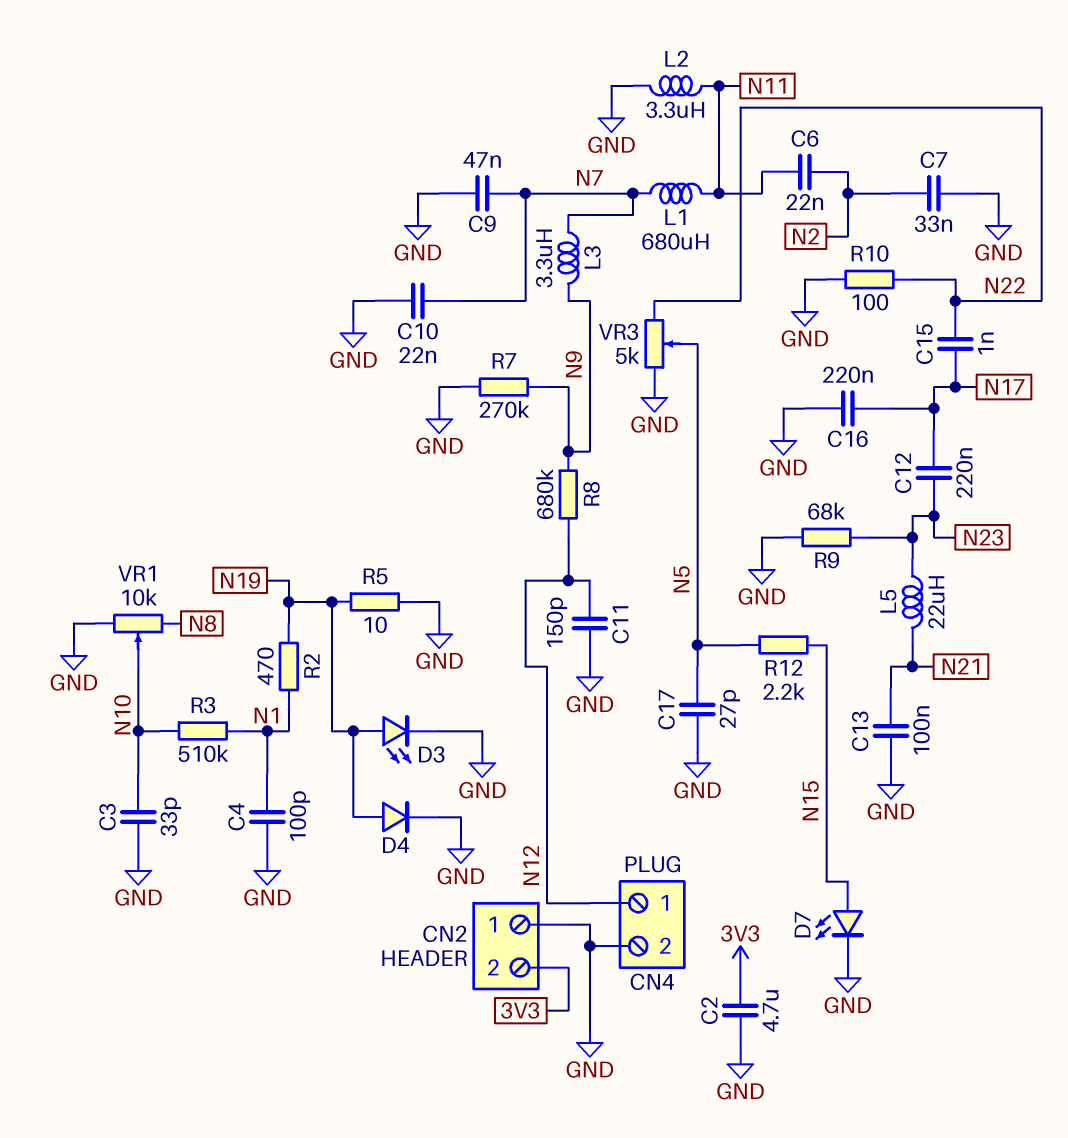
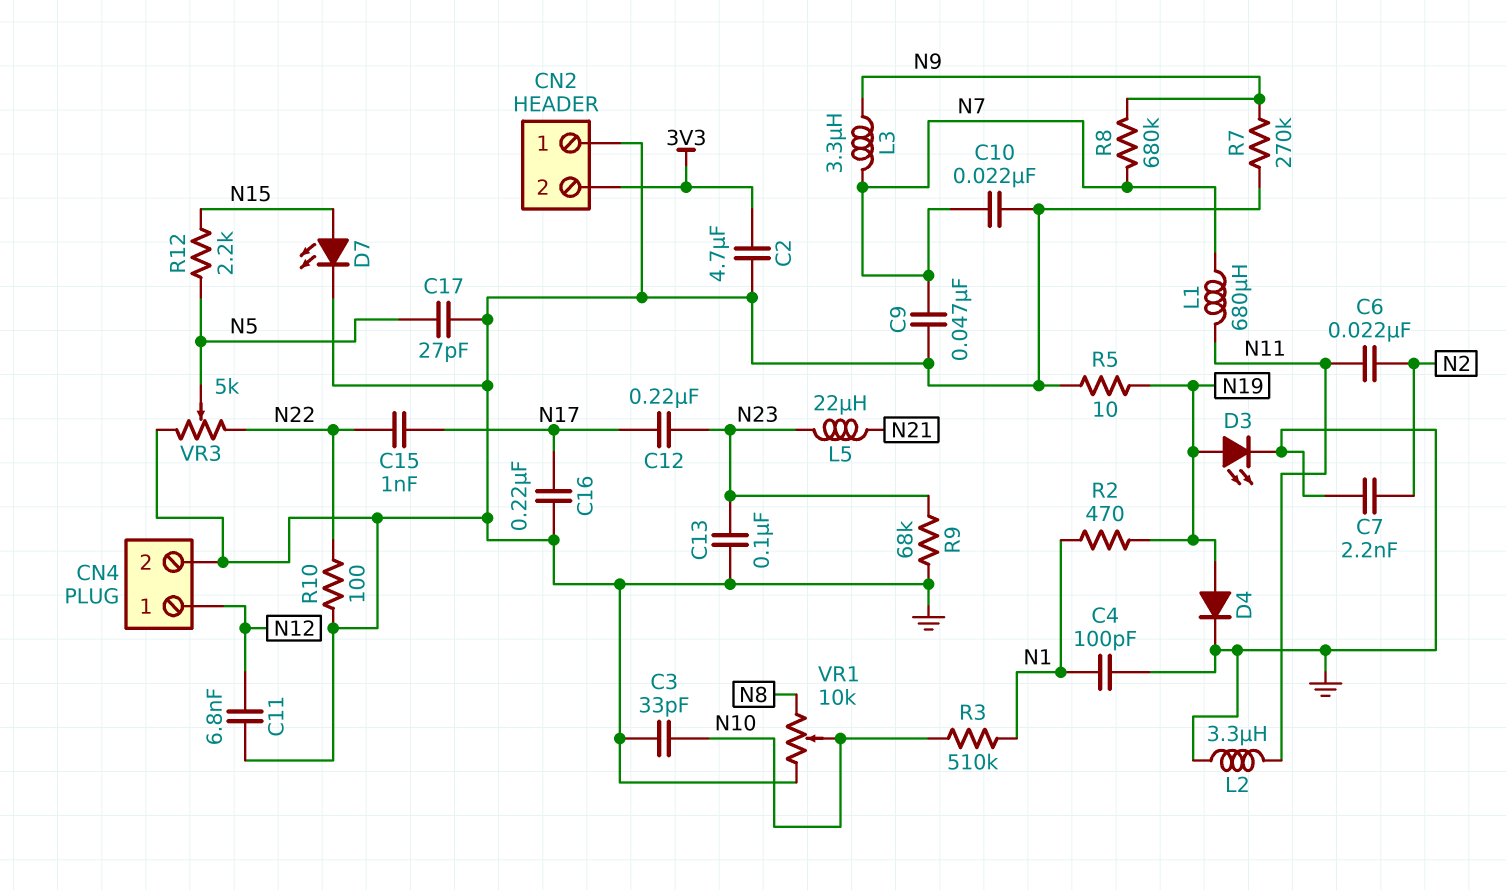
C7: 33nF (GND, N2) -> 2.2nF (GND, N2)
C11: 150pF (GND, N12) -> 6.8nF (GND, N12)
C13: 100nF (GND, N21) -> 100nF (GND, N23)
R8: 680k (N9, N12) -> 680k (N7, N9)

